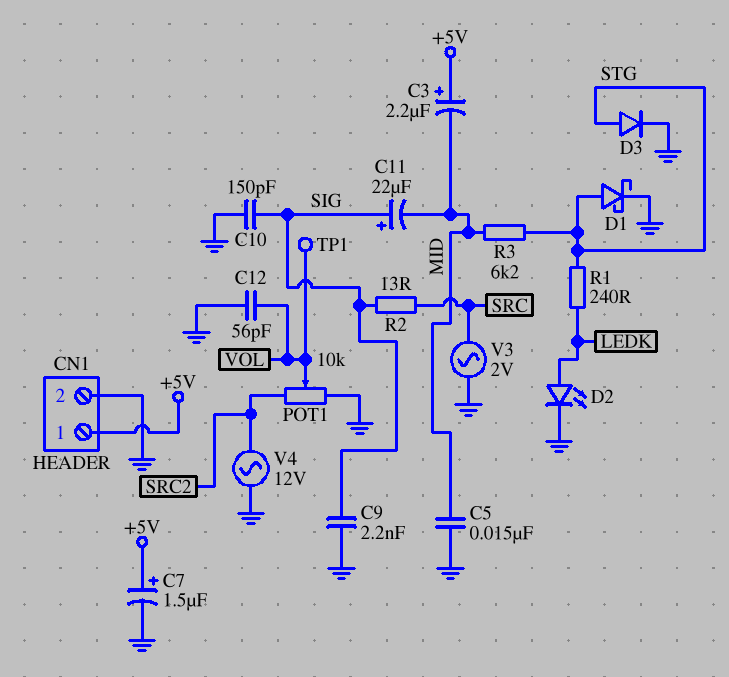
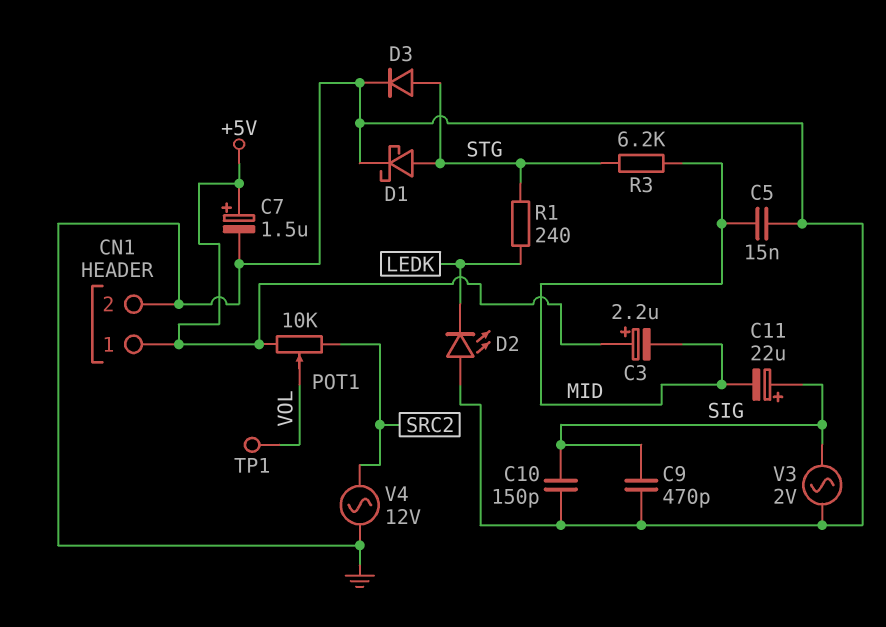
C9: 2.2nF (GND, SIG) -> 470pF (GND, SIG)
C12: 56pF (GND, VOL) -> none
D2: LED (A LEDK, K GND) -> LED (A GND, K LEDK)
POT1: 10k (GND, SRC2, wiper VOL) -> 10k (+5V, SRC2, wiper VOL)
R2: 13 (SIG, SRC) -> none
V3: AC 2V (GND, SRC) -> AC 2V (GND, SIG)

